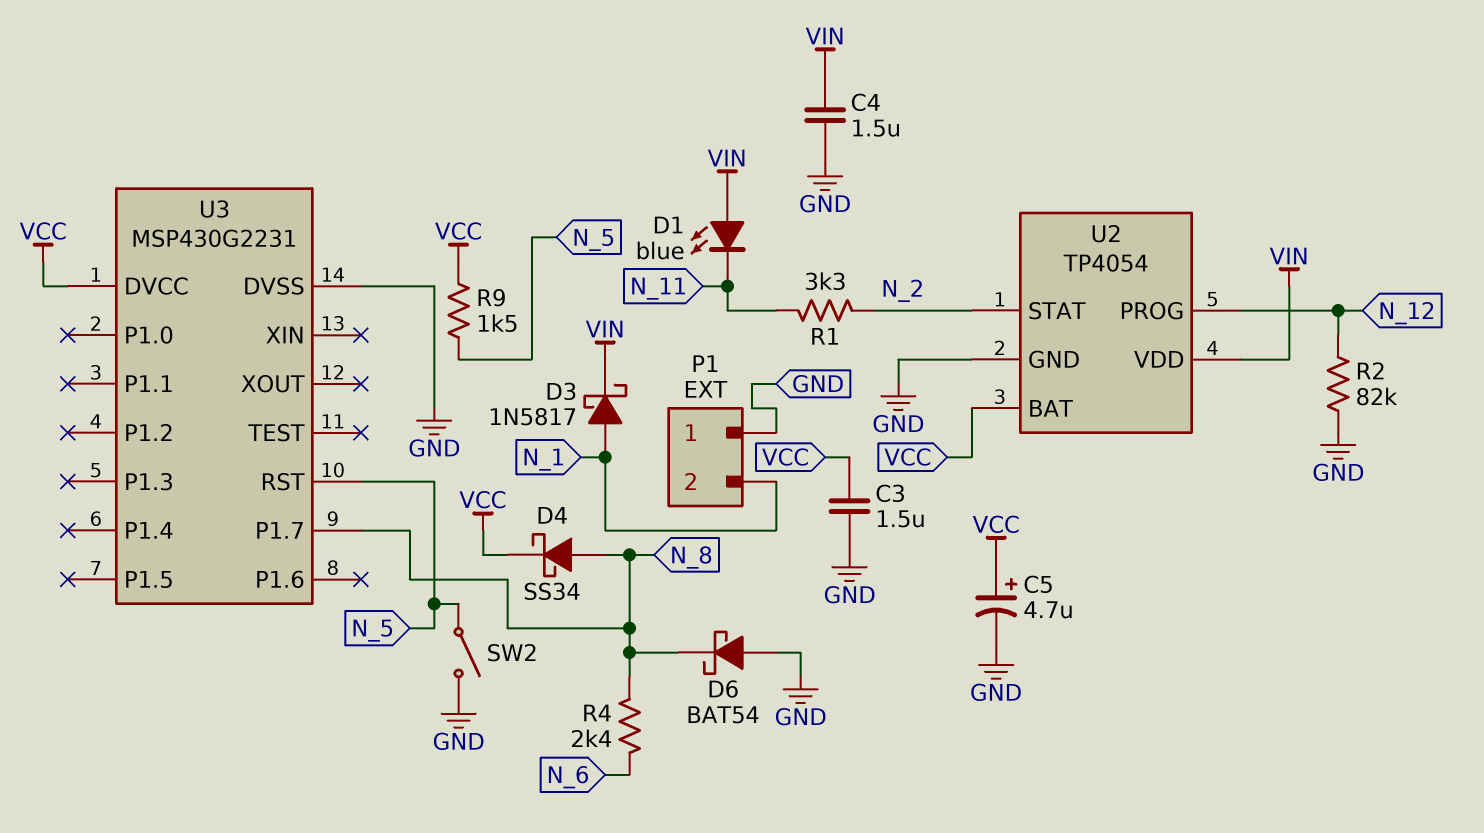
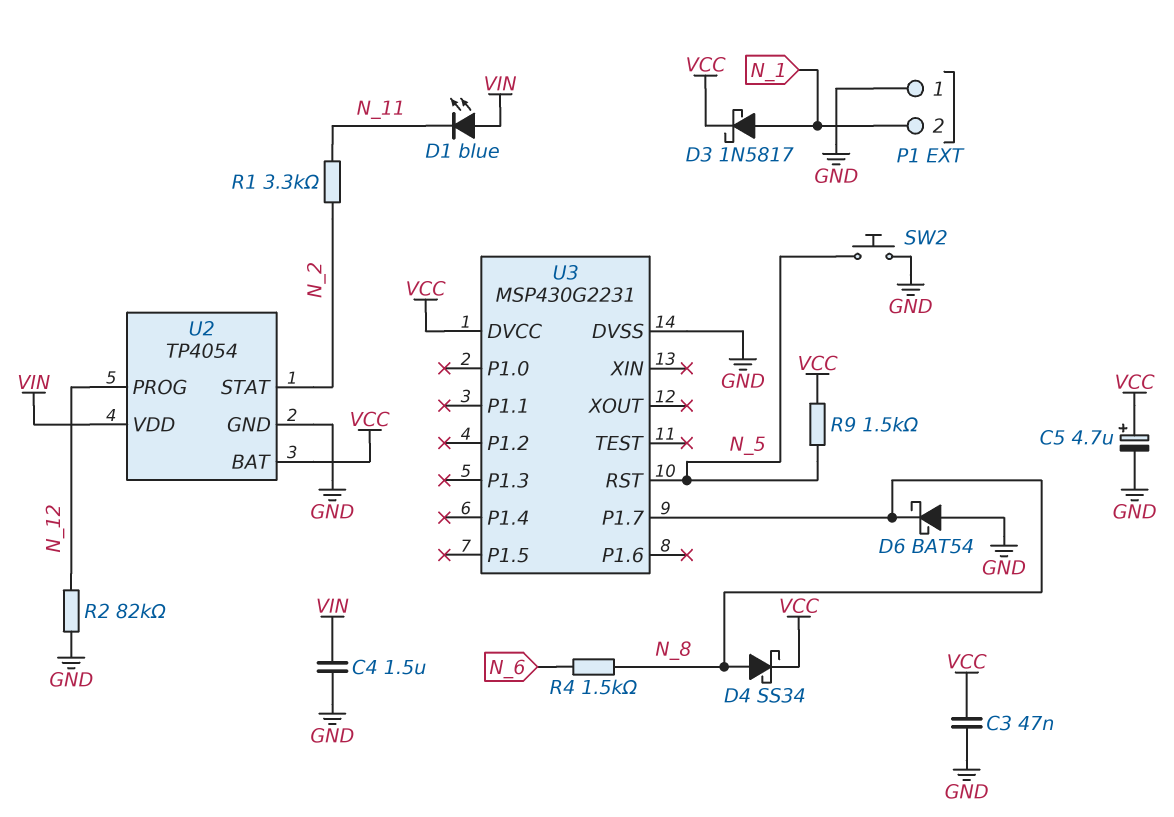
C3: 1.5uF (GND, VCC) -> 47nF (GND, VCC)
D3: schottky 1N5817 (A N_1, K VIN) -> schottky 1N5817 (A N_1, K VCC)
R4: 2.4k (N_6, N_8) -> 1.5k (N_6, N_8)
SW2: switch (GND, N_5) -> button (GND, N_5)

